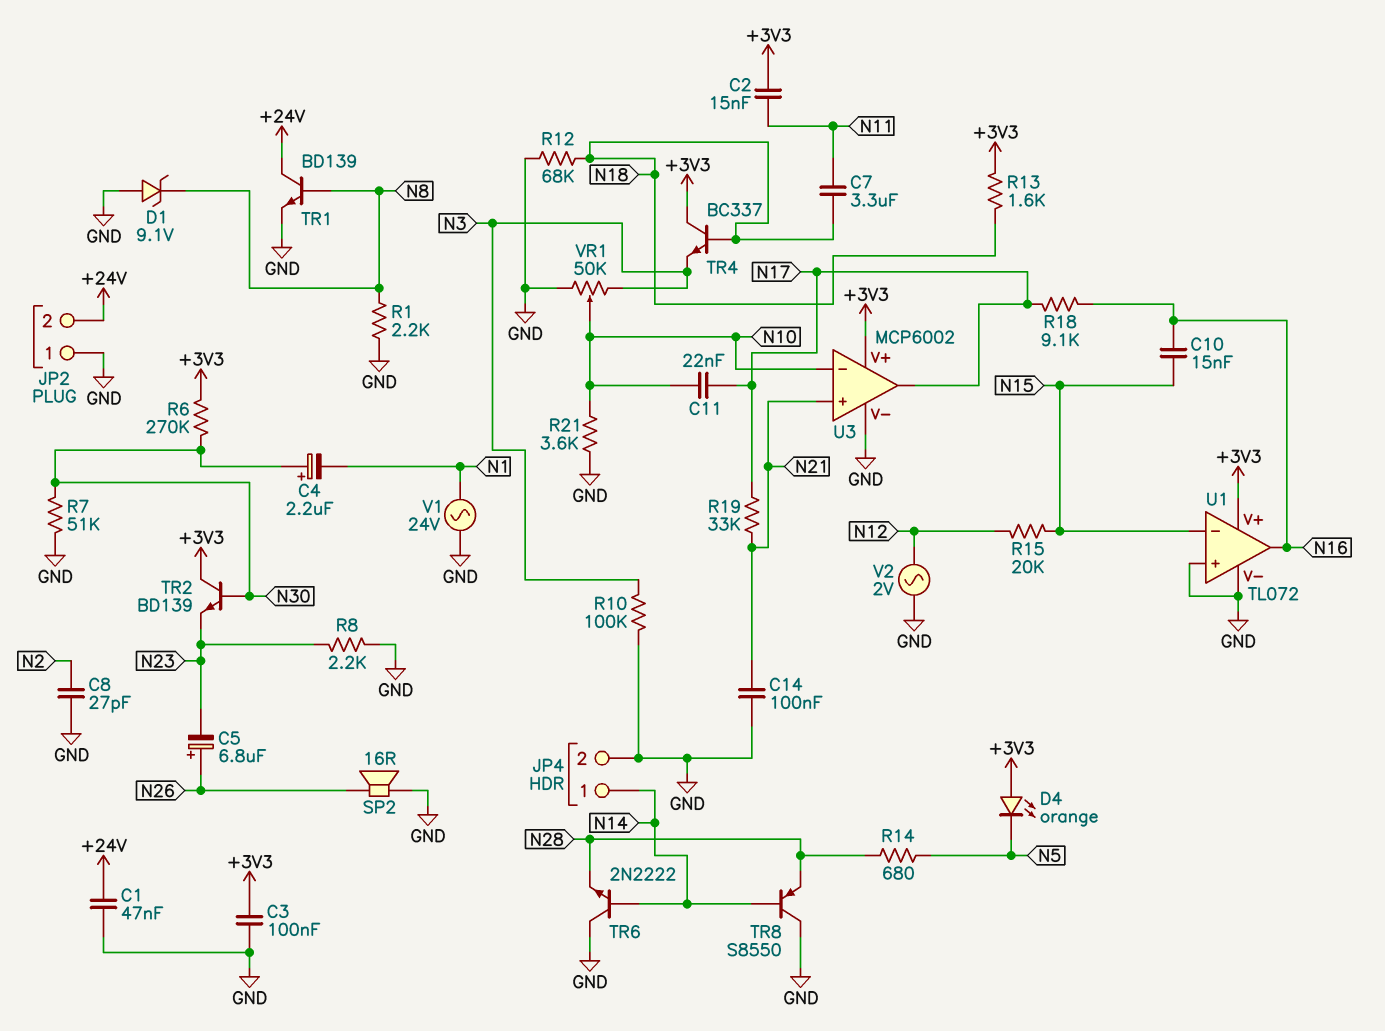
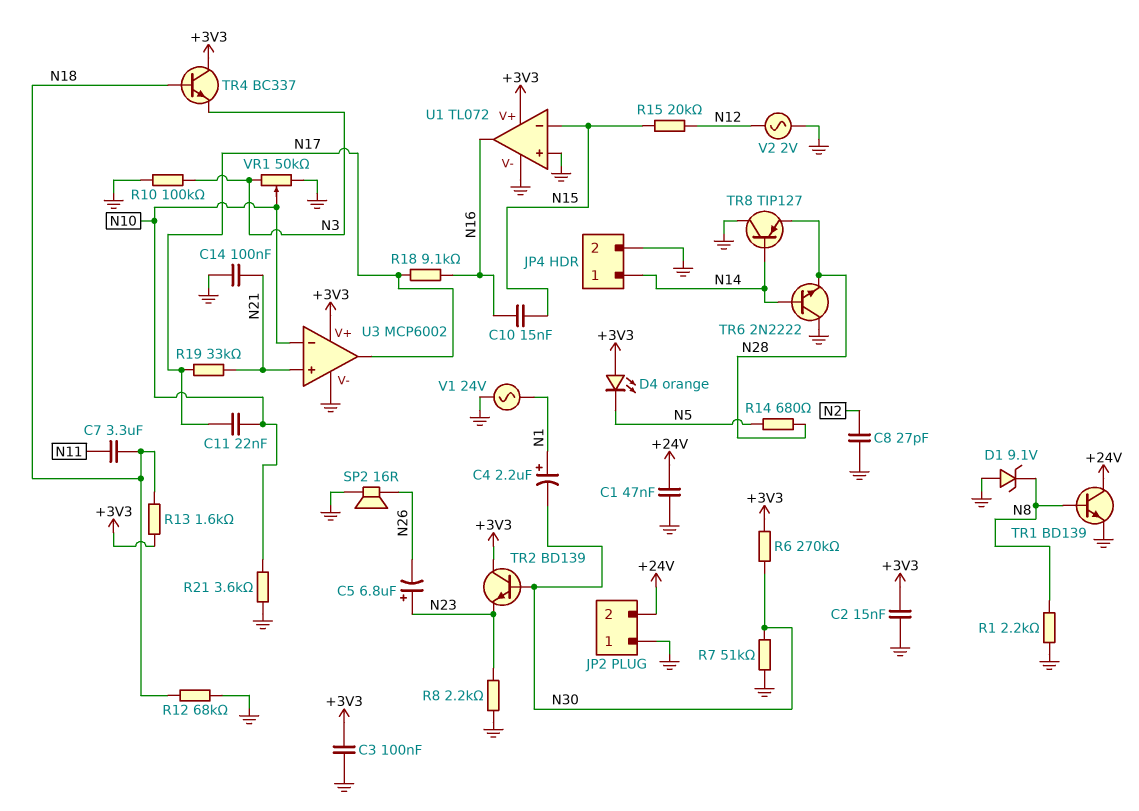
C2: 15nF (+3V3, N11) -> 15nF (+3V3, GND)
C4: 2.2uF (plus N30, minus N1) -> 2.2uF (plus N1, minus N30)
C5: 6.8uF (plus N26, minus N23) -> 6.8uF (plus N23, minus N26)
TR8: PNP S8550 (B N14, C GND, E N28) -> PNP TIP127 (B N14, C GND, E N28)

